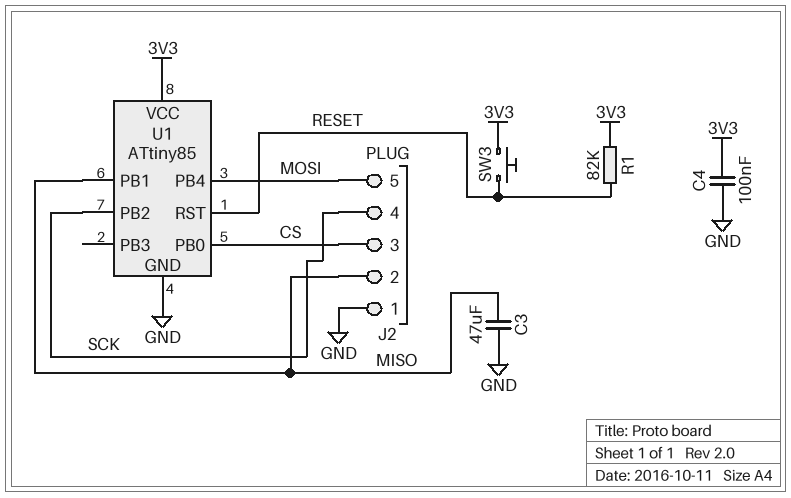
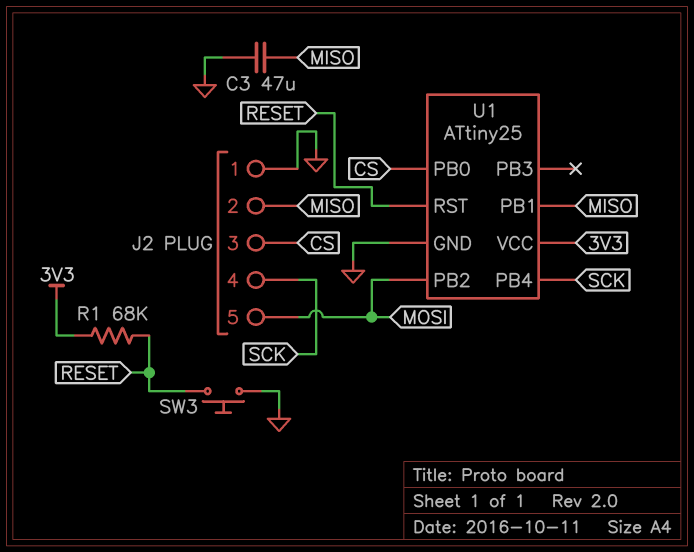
C4: 100nF (3V3, GND) -> none
R1: 82k (3V3, RESET) -> 68k (3V3, RESET)
SW3: button (3V3, RESET) -> button (GND, RESET)
U1: ATtiny85 -> ATtiny25
U1 pin PB2: SCK -> MOSI
U1 pin PB4: MOSI -> SCK

